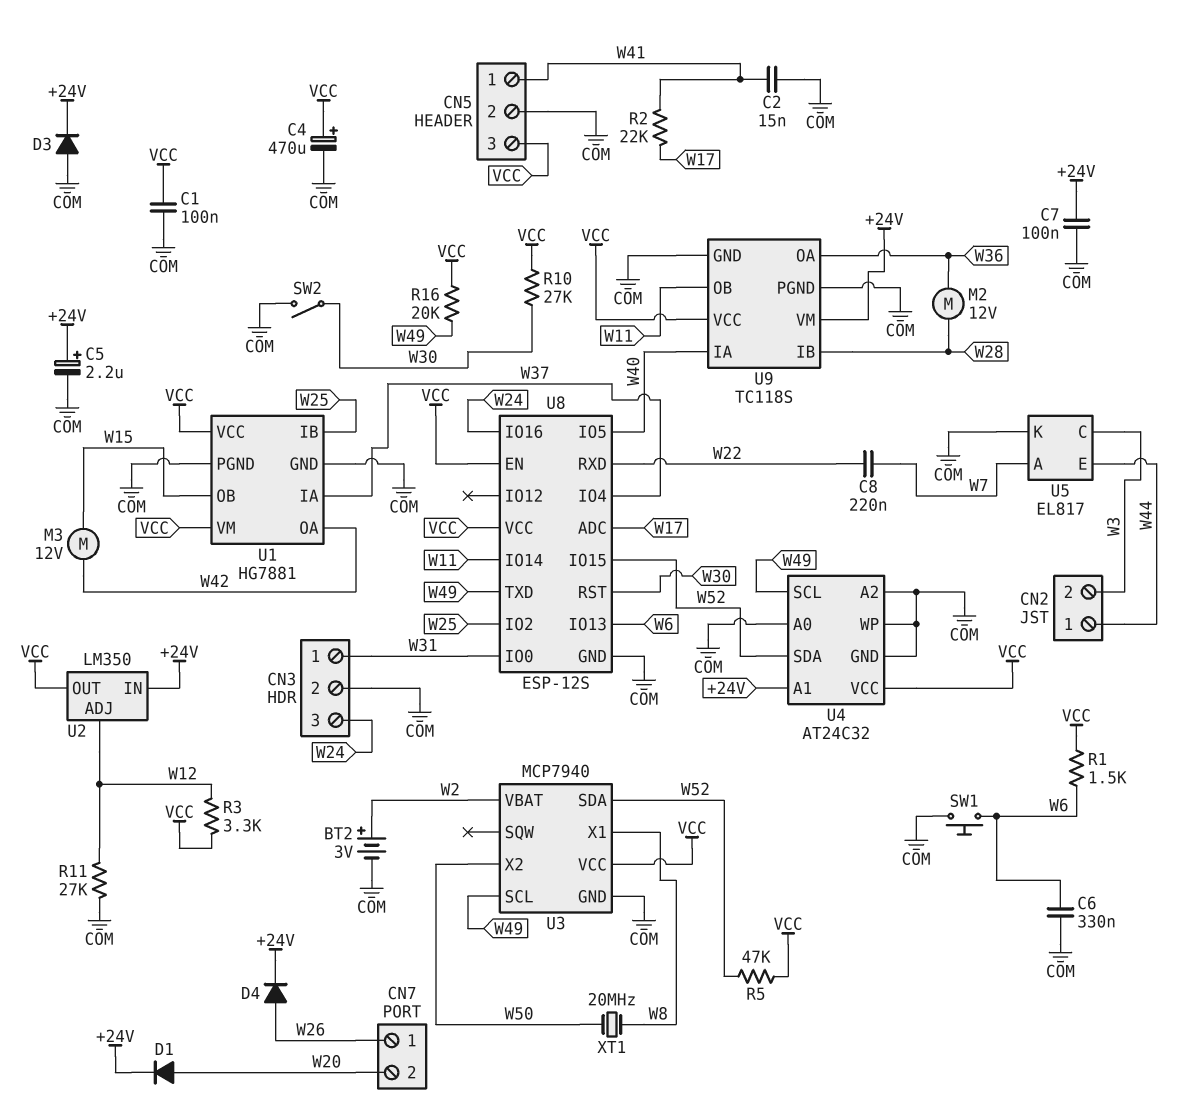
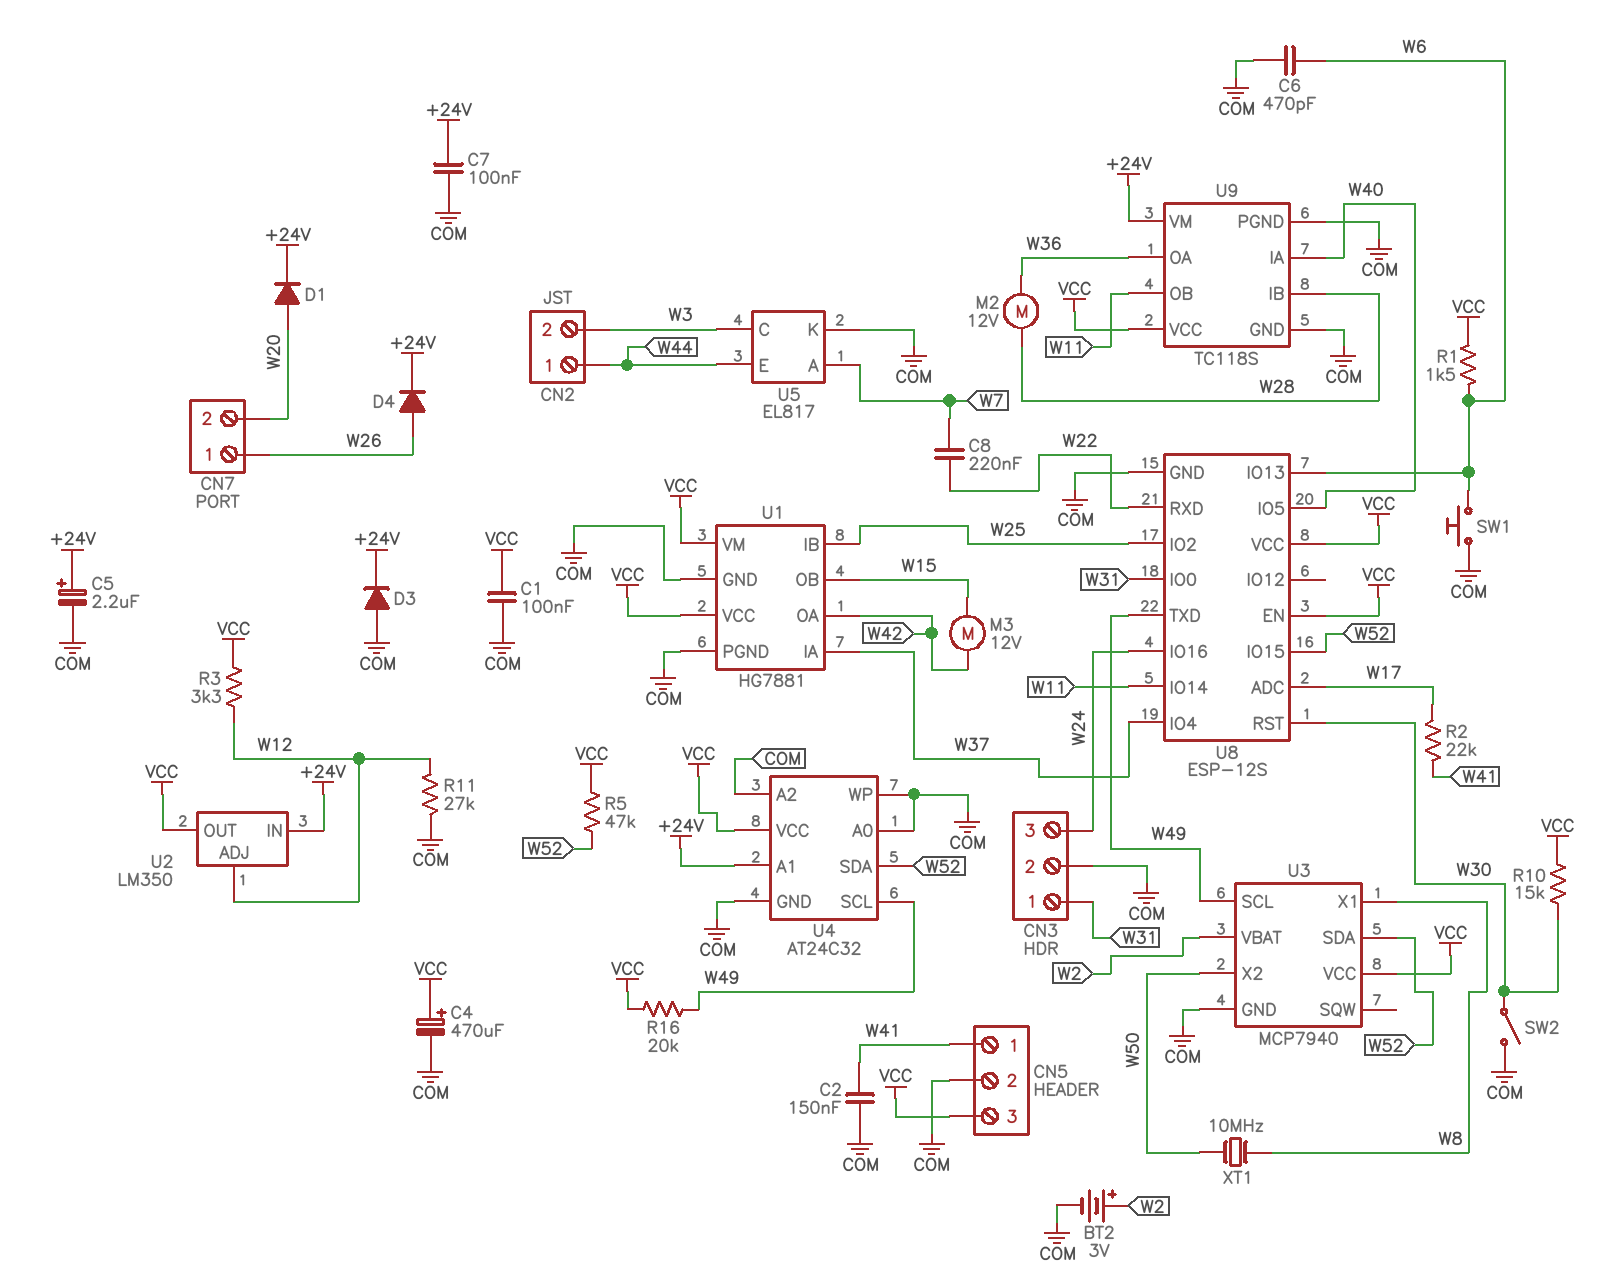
C2: 15nF (COM, W41) -> 150nF (COM, W41)
C6: 330nF (COM, W6) -> 470pF (COM, W6)
R10: 27k (VCC, W30) -> 15k (VCC, W30)
XT1: 20MHz (W8, W50) -> 10MHz (W8, W50)

